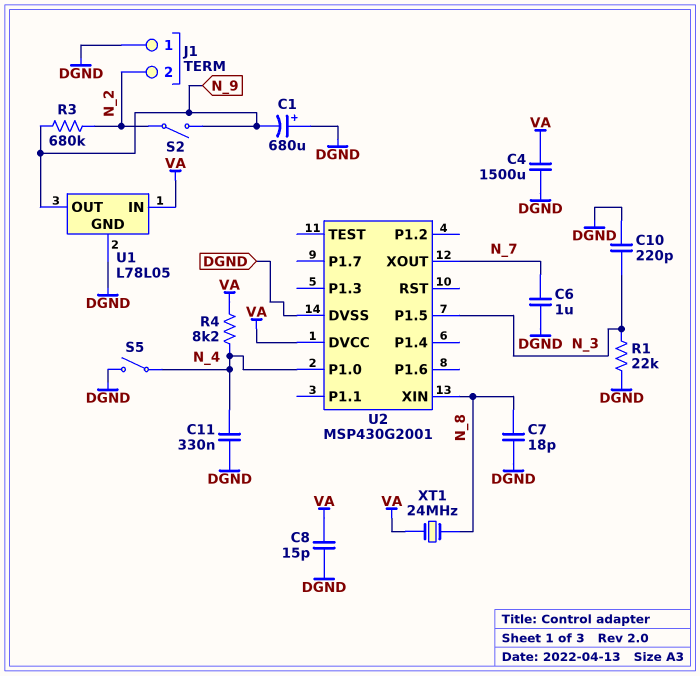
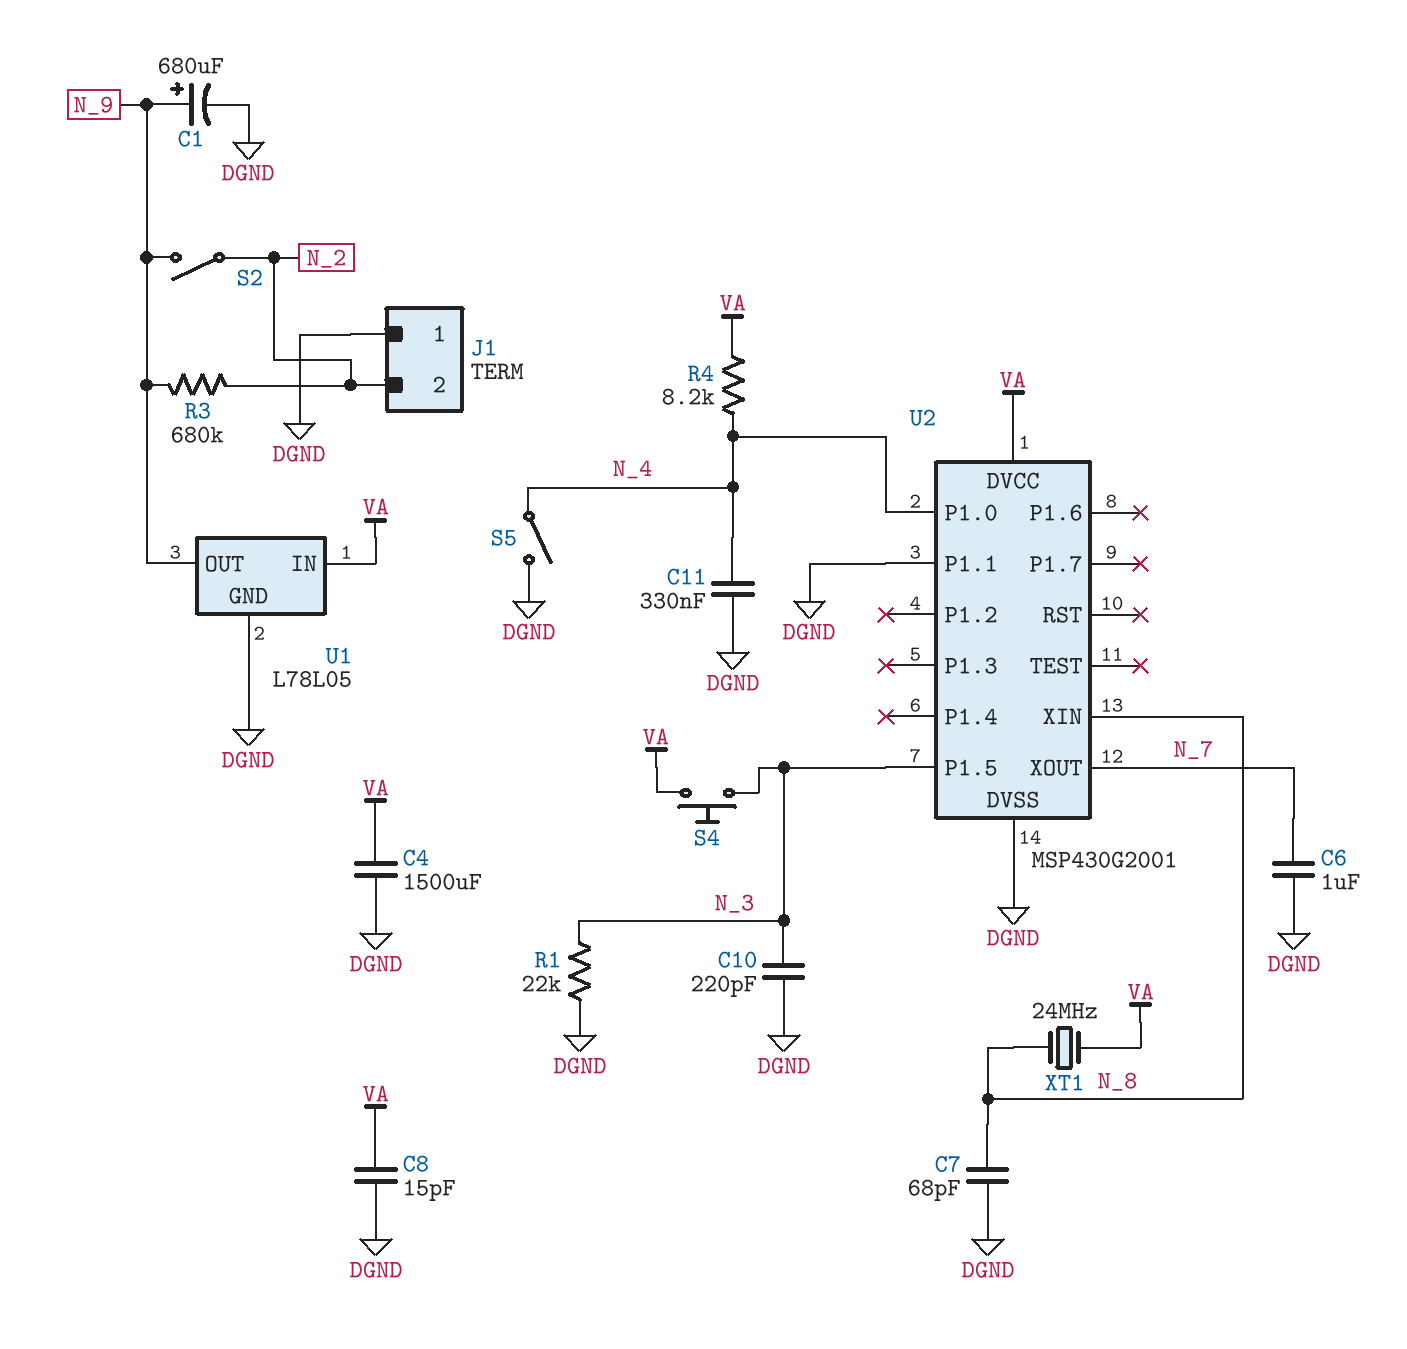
C1: 680uF (plus DGND, minus N_9) -> 680uF (plus N_9, minus DGND)
C7: 18pF (DGND, N_8) -> 68pF (DGND, N_8)
S4: none -> button (N_3, VA)
U2 pin P1.1: none -> DGND

